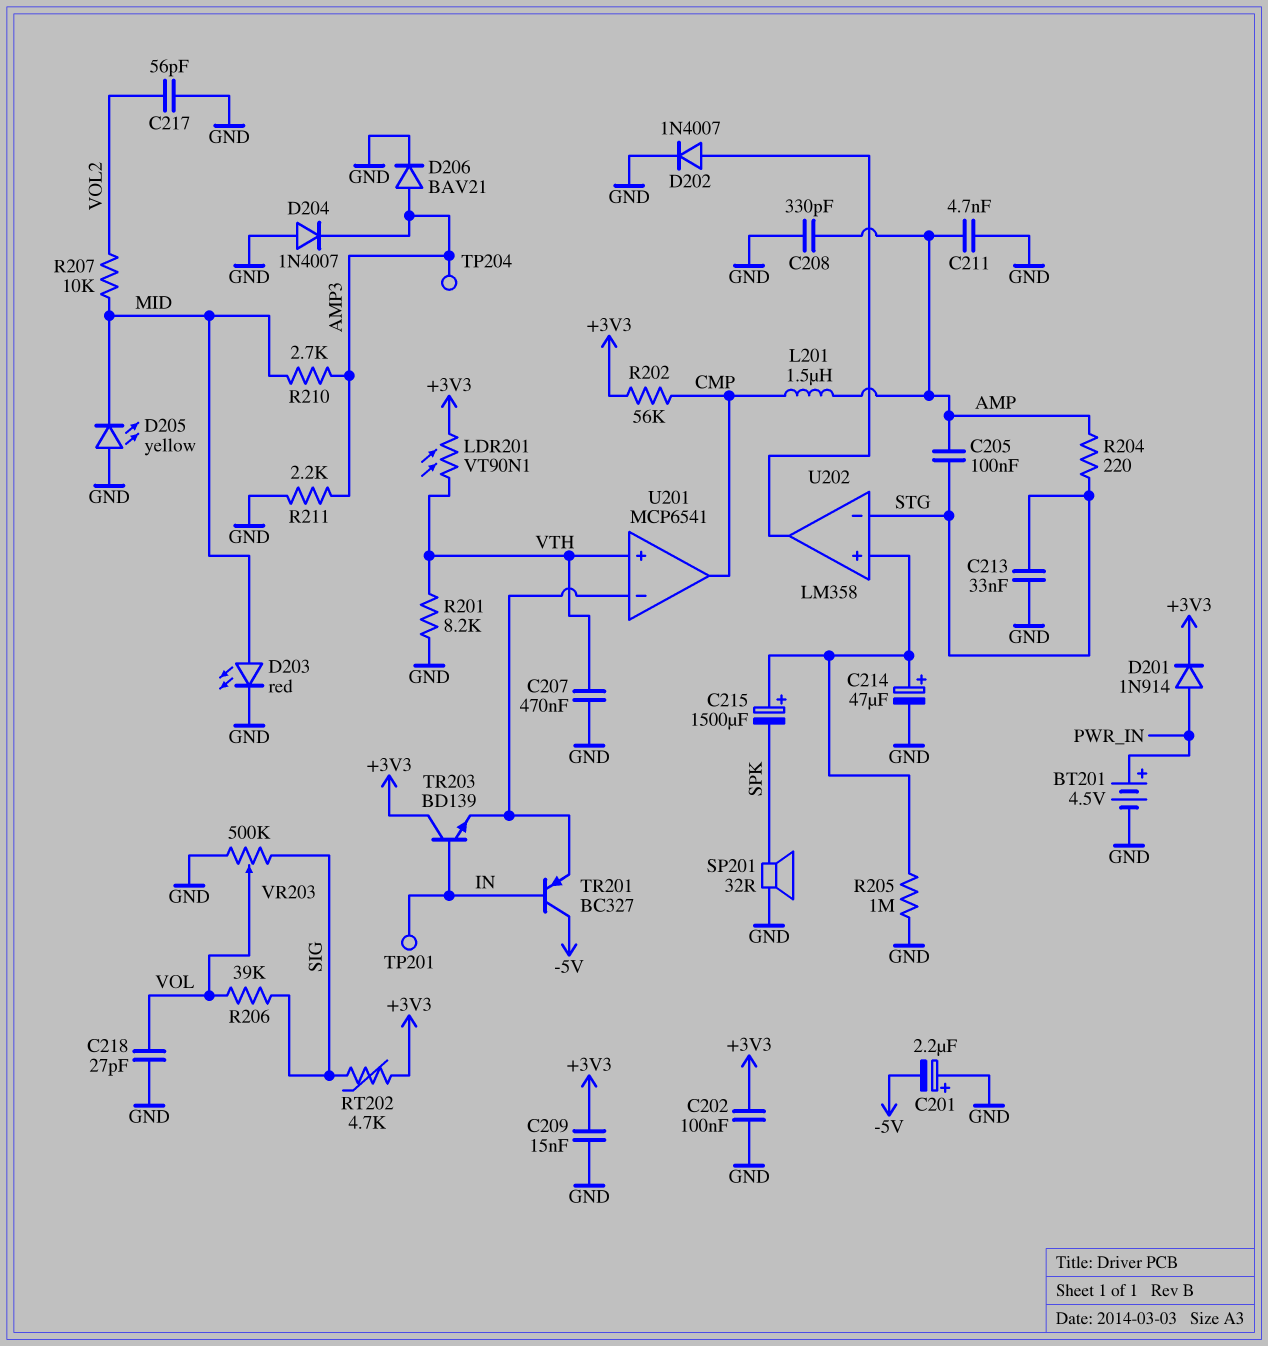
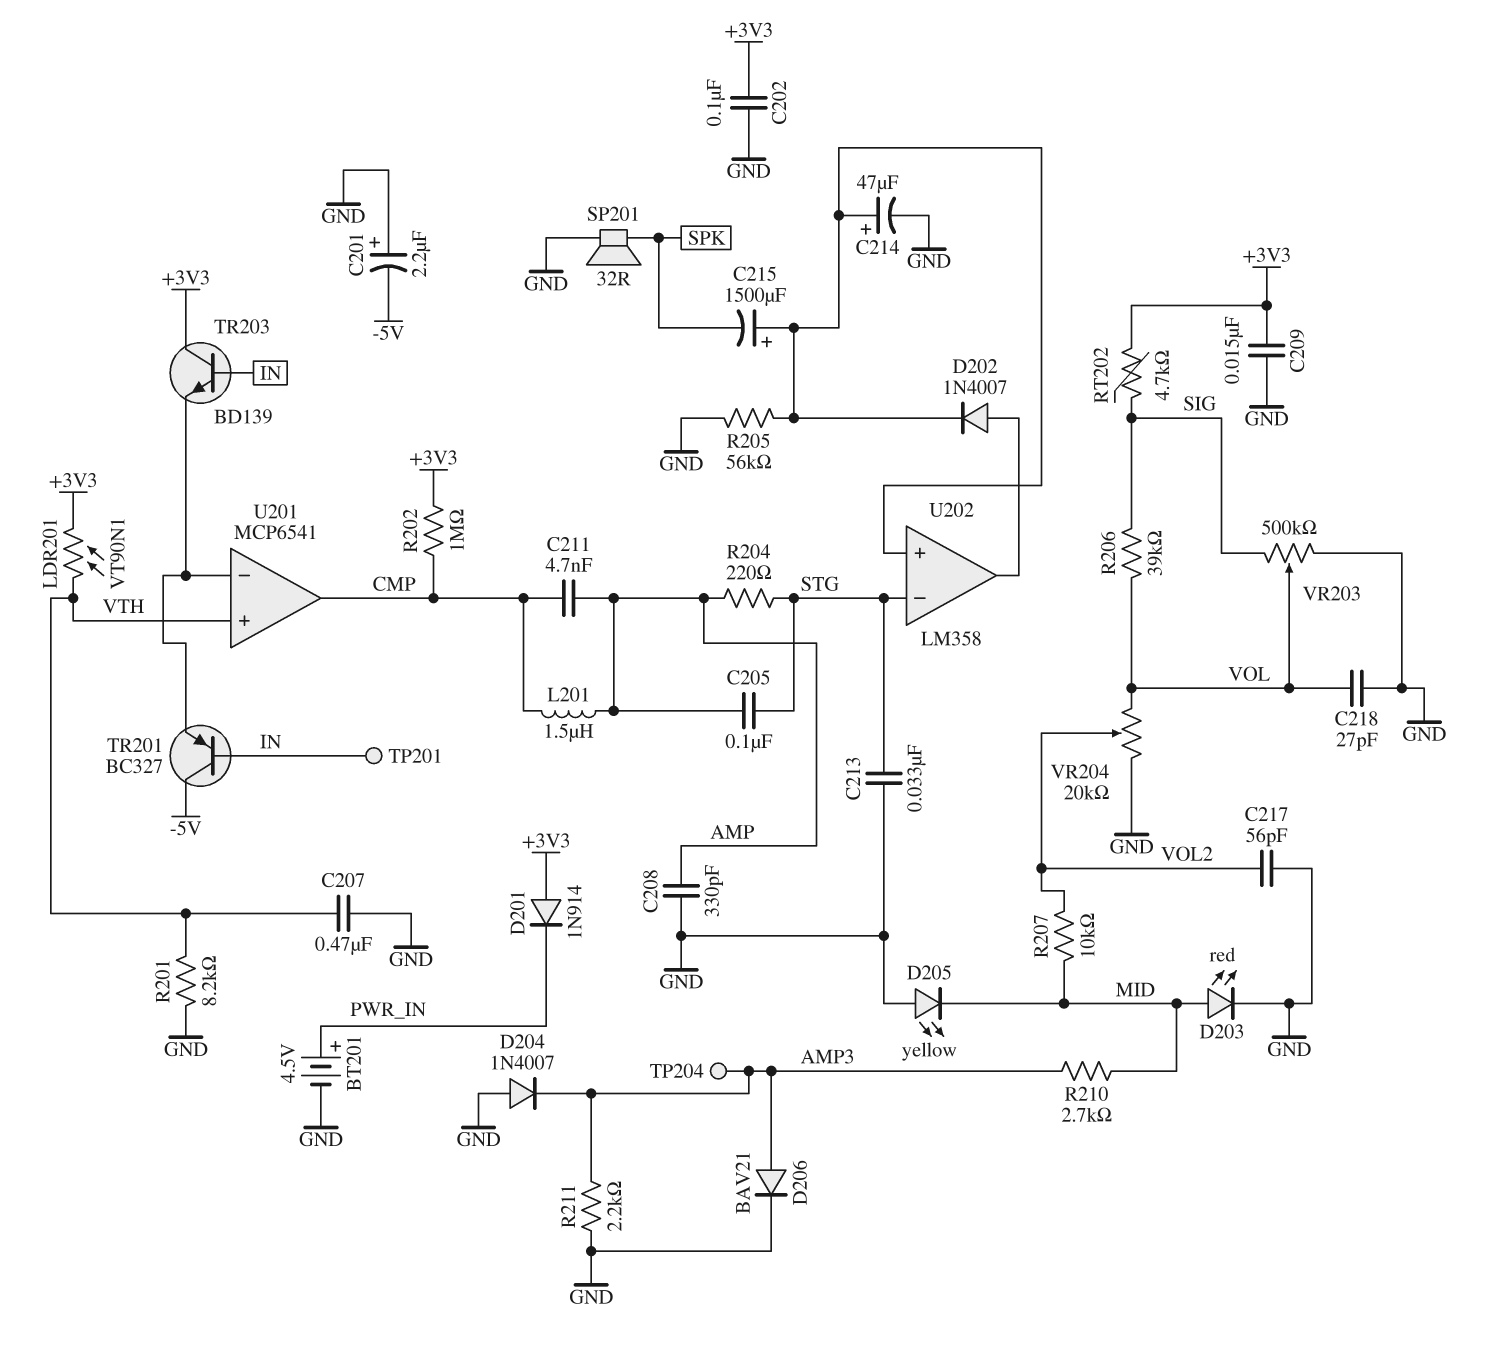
C211: 4.7nF (AMP, GND) -> 4.7nF (AMP, CMP)
D201: diode 1N914 (A PWR_IN, K +3V3) -> diode 1N914 (A +3V3, K PWR_IN)
D202: diode 1N4007 (A U202/out, K GND) -> diode 1N4007 (A U202/out, K U202/in+)
R202: 56k (+3V3, CMP) -> 1M (+3V3, CMP)
R205: 1M (GND, U202/in+) -> 56k (GND, U202/in+)
VR204: none -> 20k (GND, VOL, wiper VOL2)

